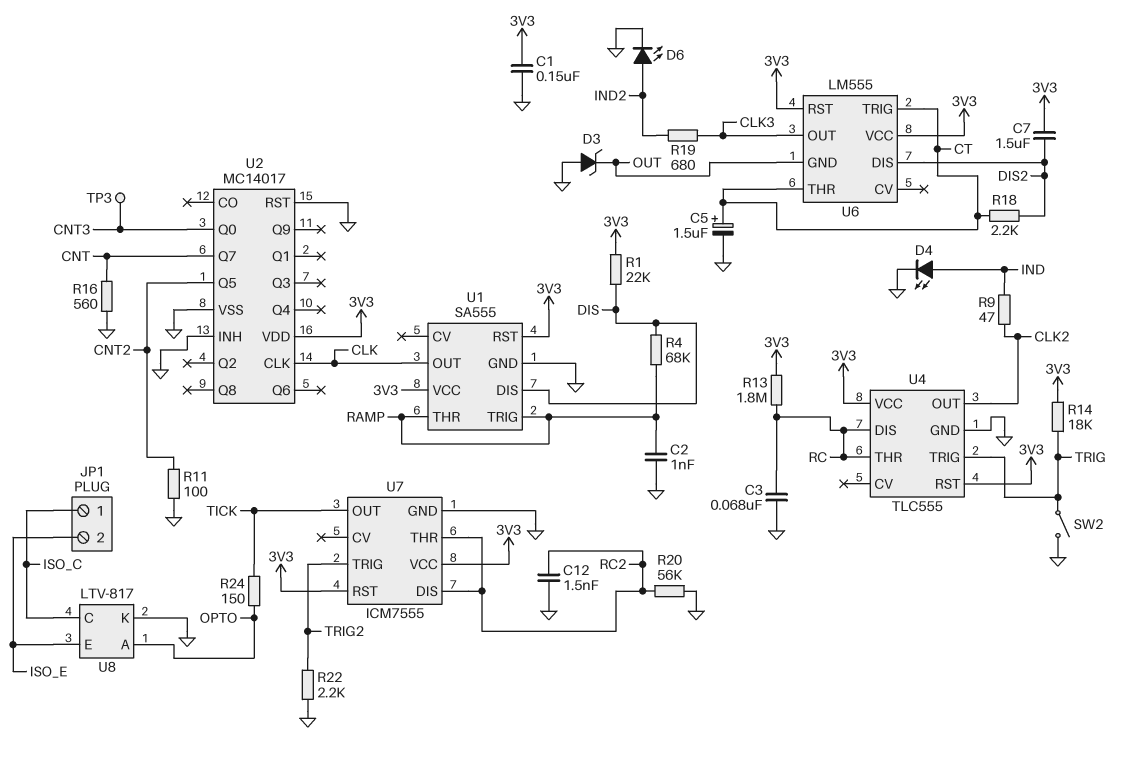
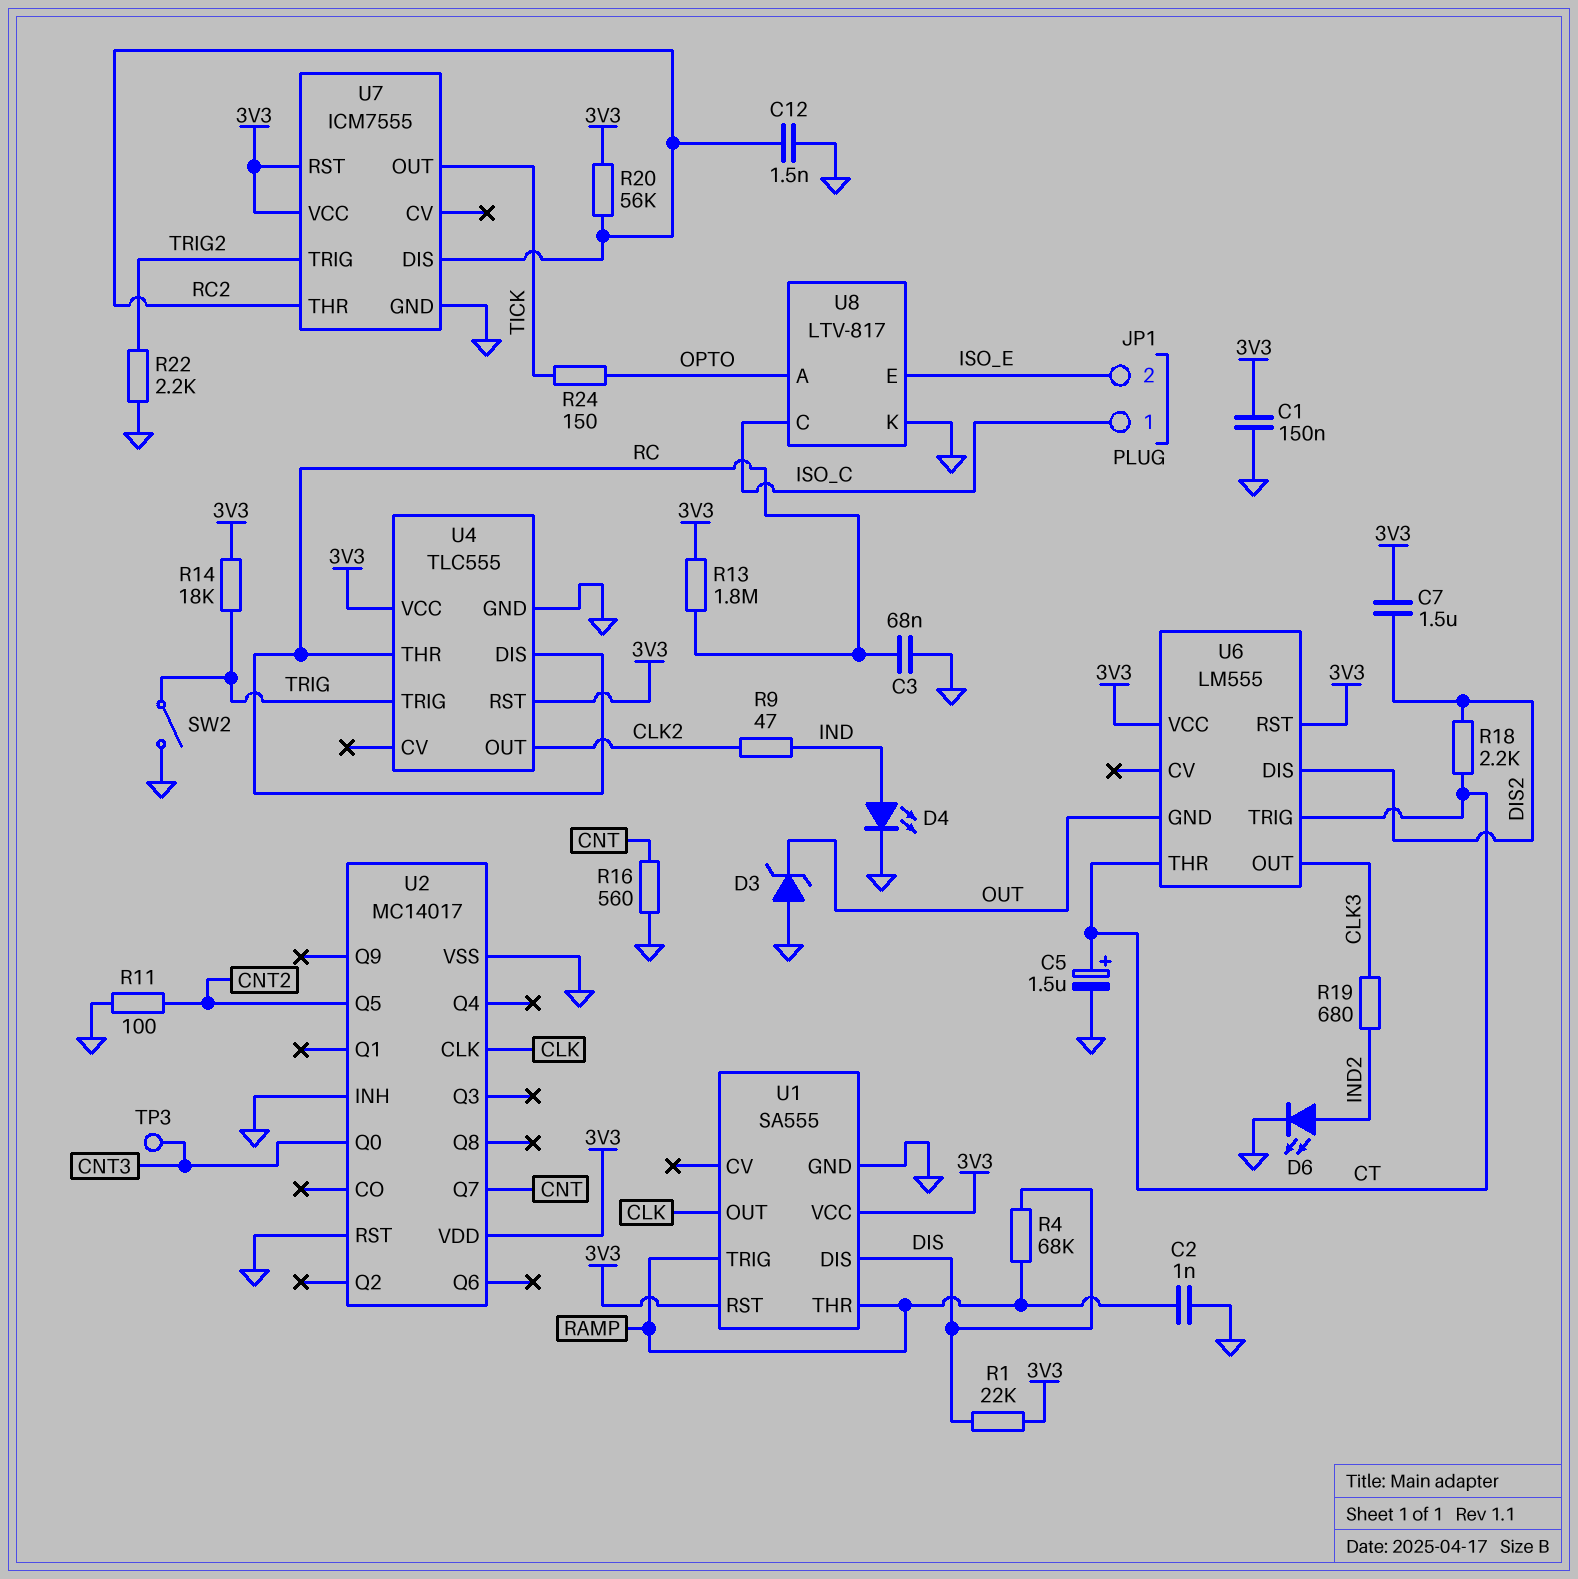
R20: 56k (GND, RC2) -> 56k (3V3, RC2)

